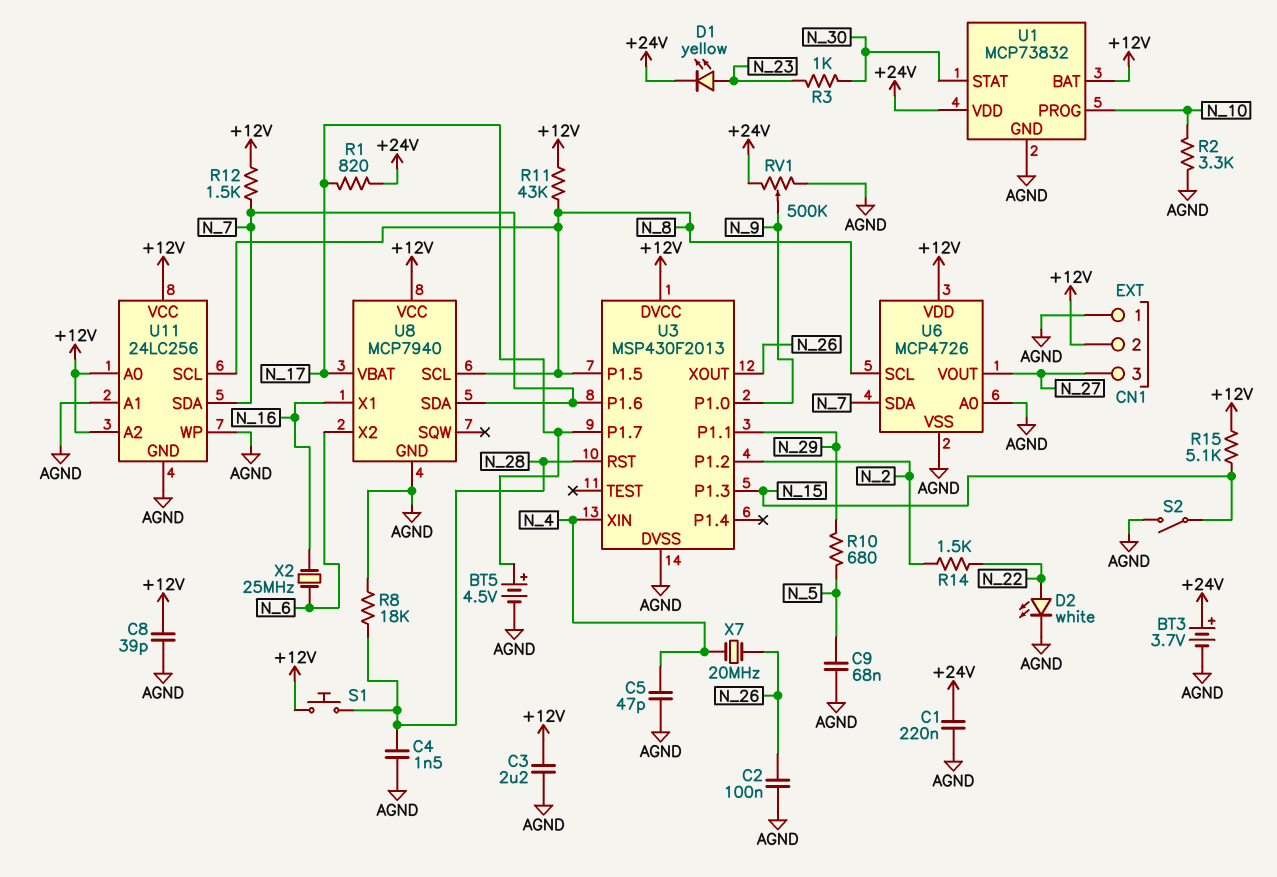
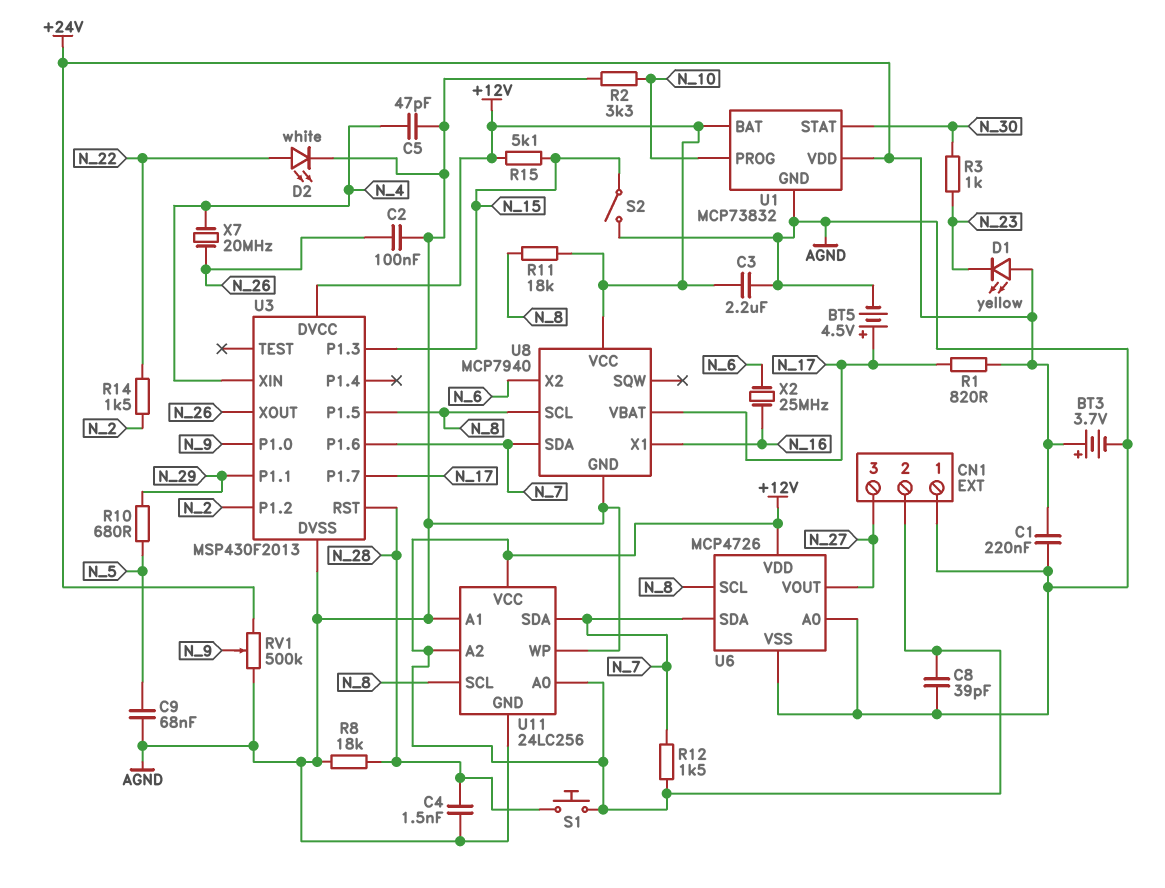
D1: LED yellow (A N_23, K +24V) -> LED yellow (A +24V, K N_23)
R11: 43k (+12V, N_8) -> 18k (+12V, N_8)

